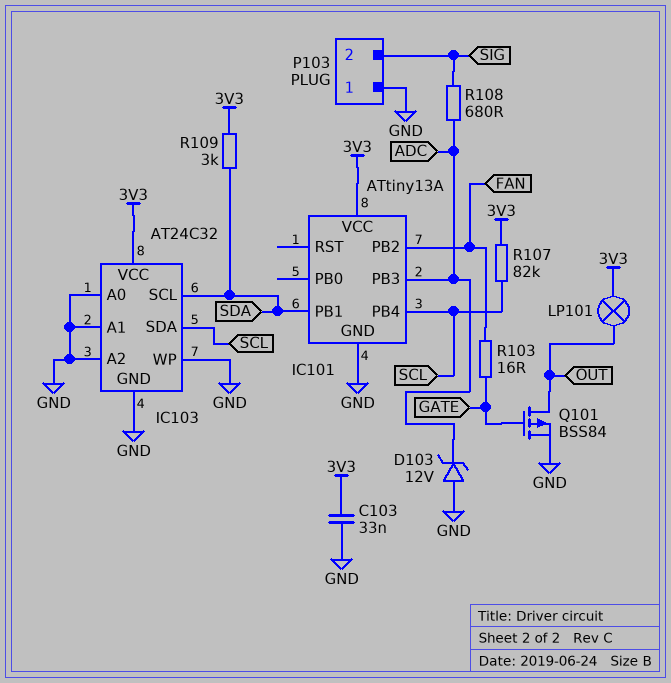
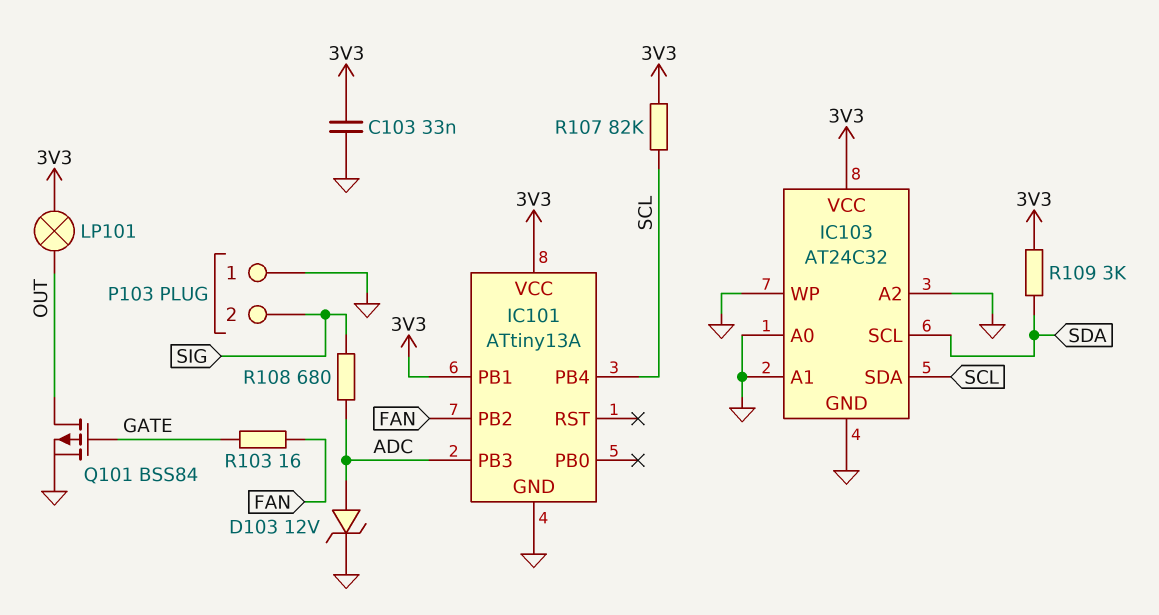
D103: zener 12V (A GND, K ADC) -> zener 12V (A ADC, K GND)
IC101 pin PB1: SDA -> 3V3

